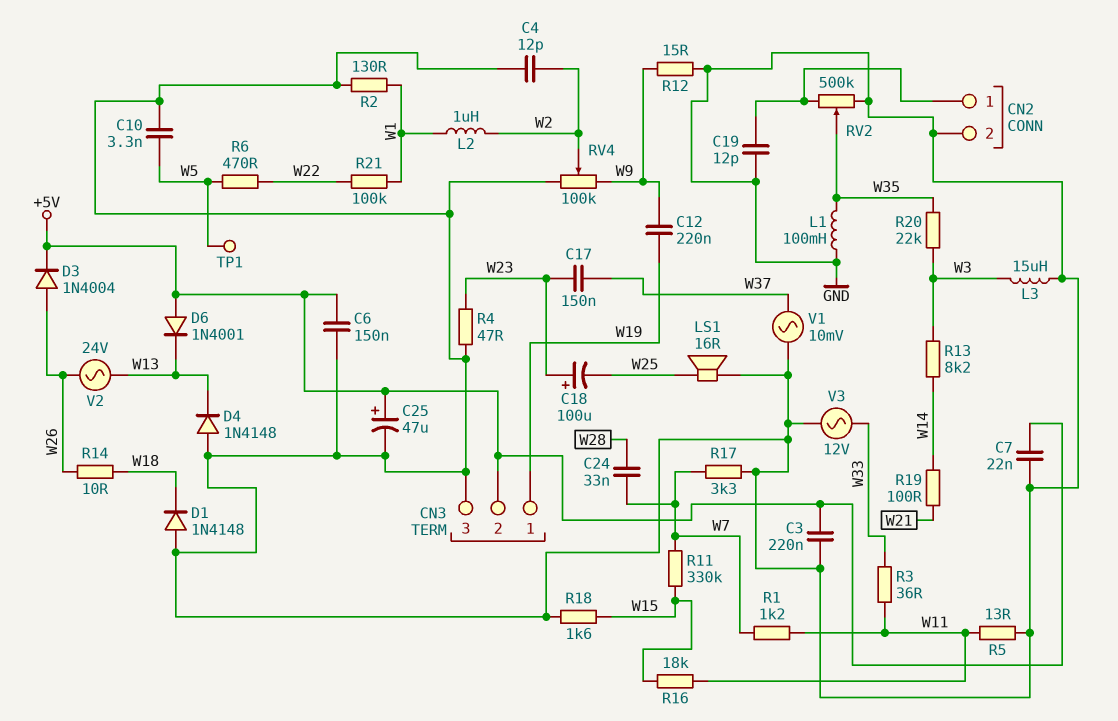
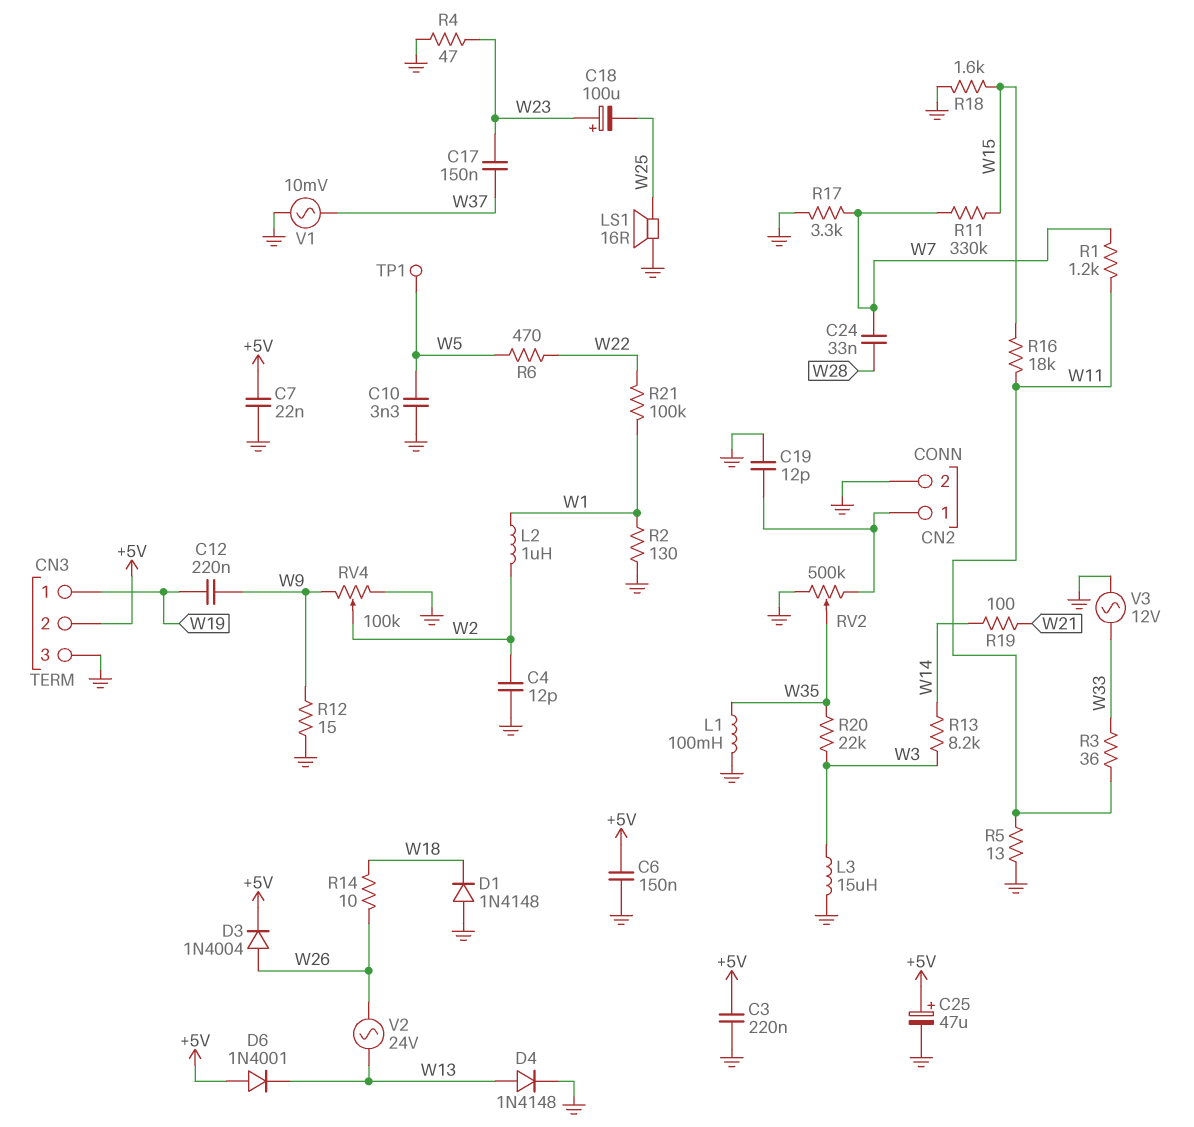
D4: diode 1N4148 (A GND, K W13) -> diode 1N4148 (A W13, K GND)

